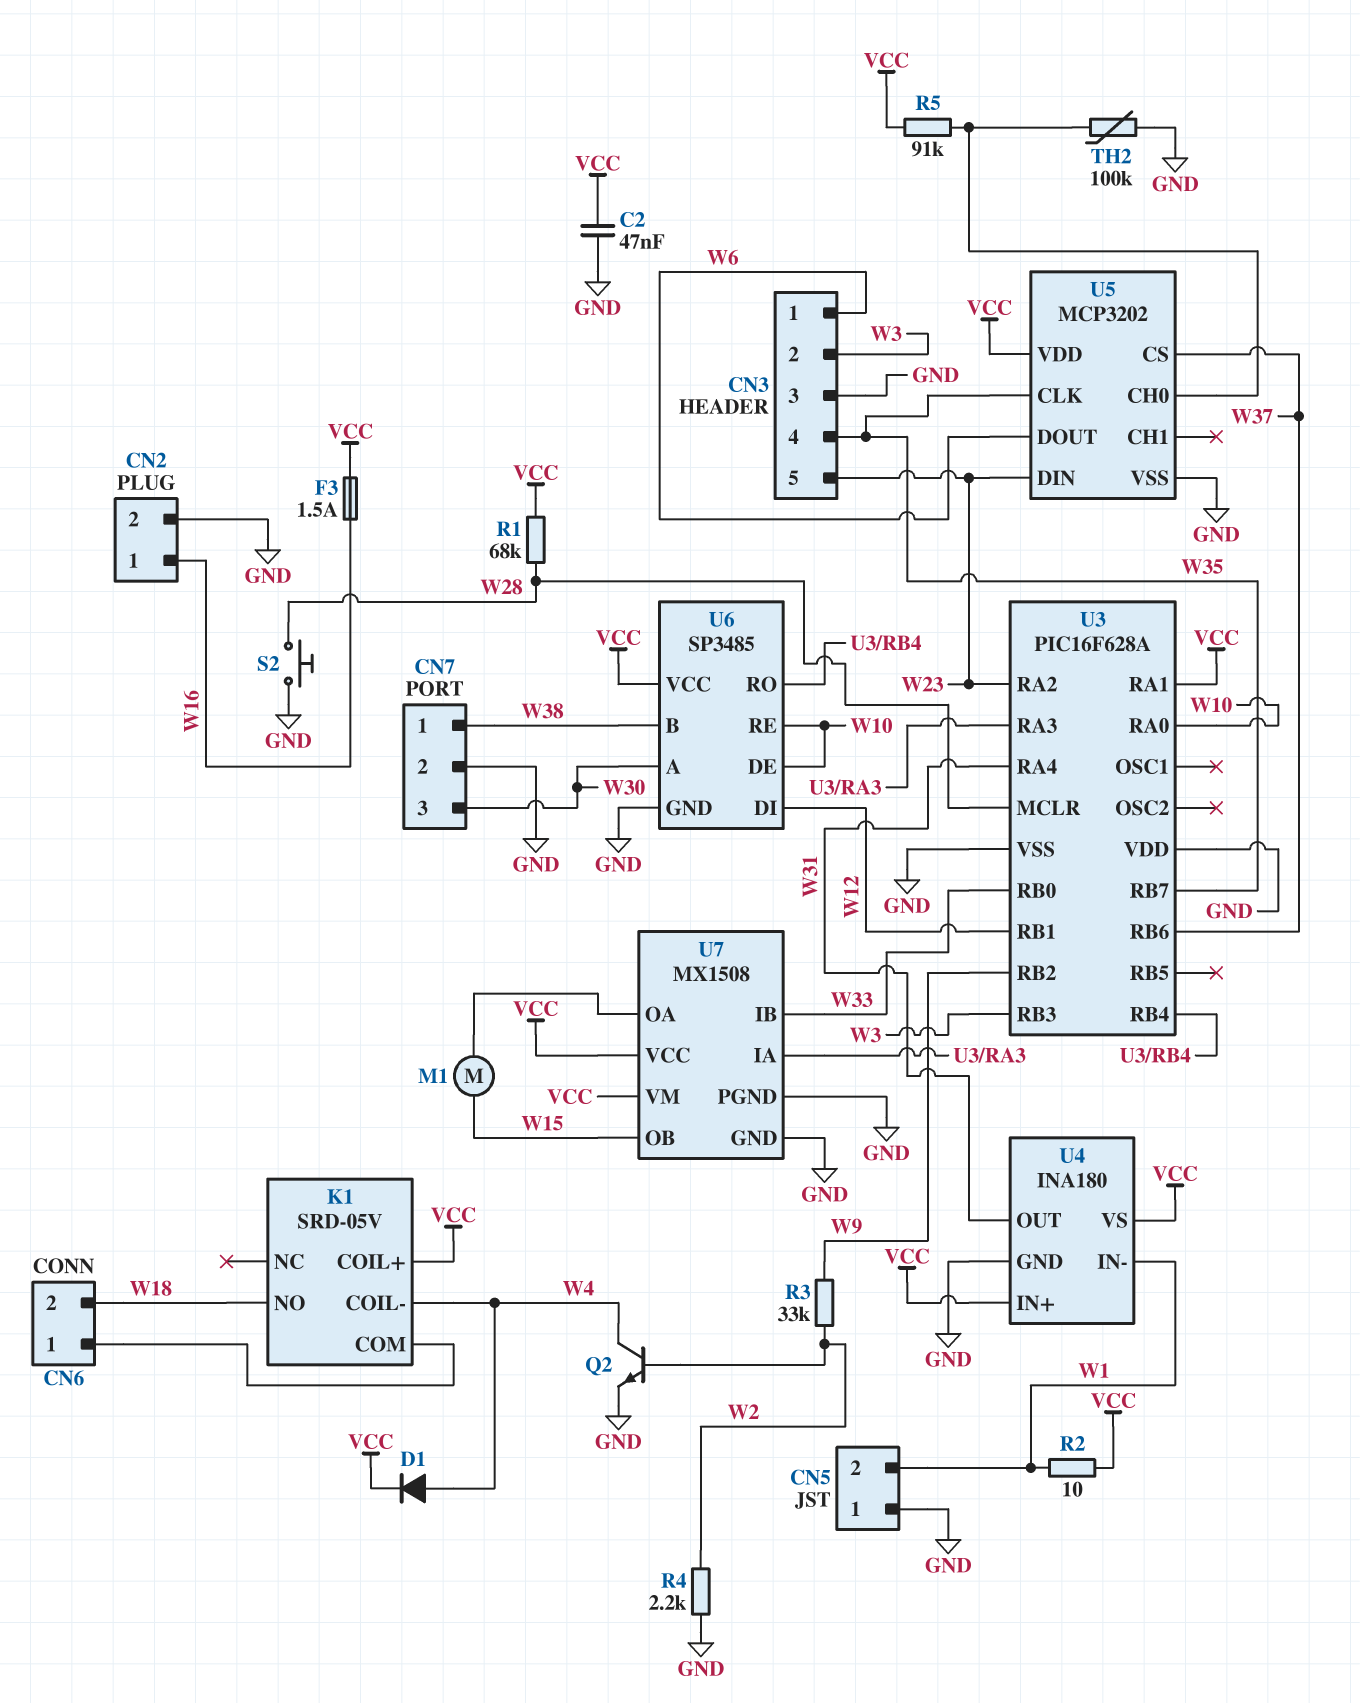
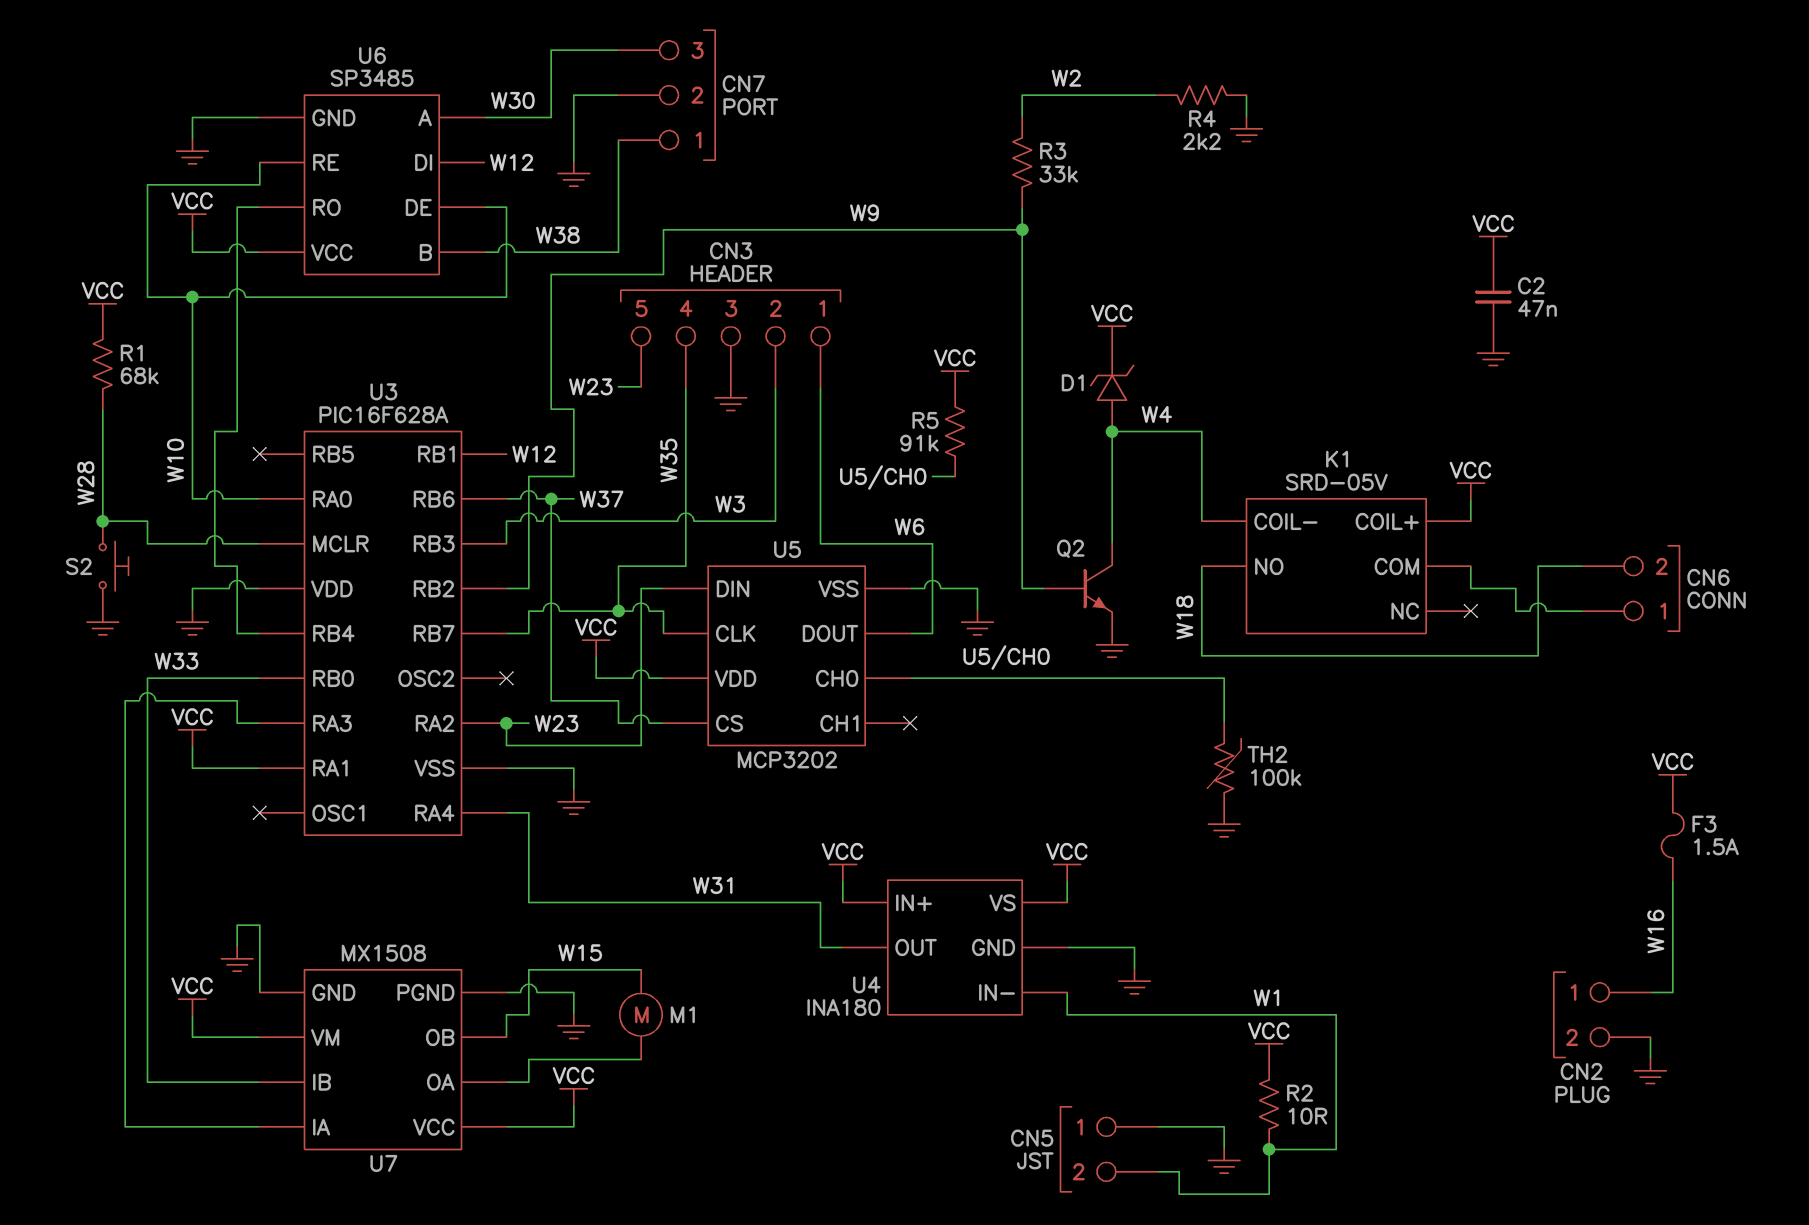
D1: diode (A W4, K VCC) -> zener (A W4, K VCC)
Q2: NPN (B W2, C W4, E GND) -> NPN (B W9, C W4, E GND)

